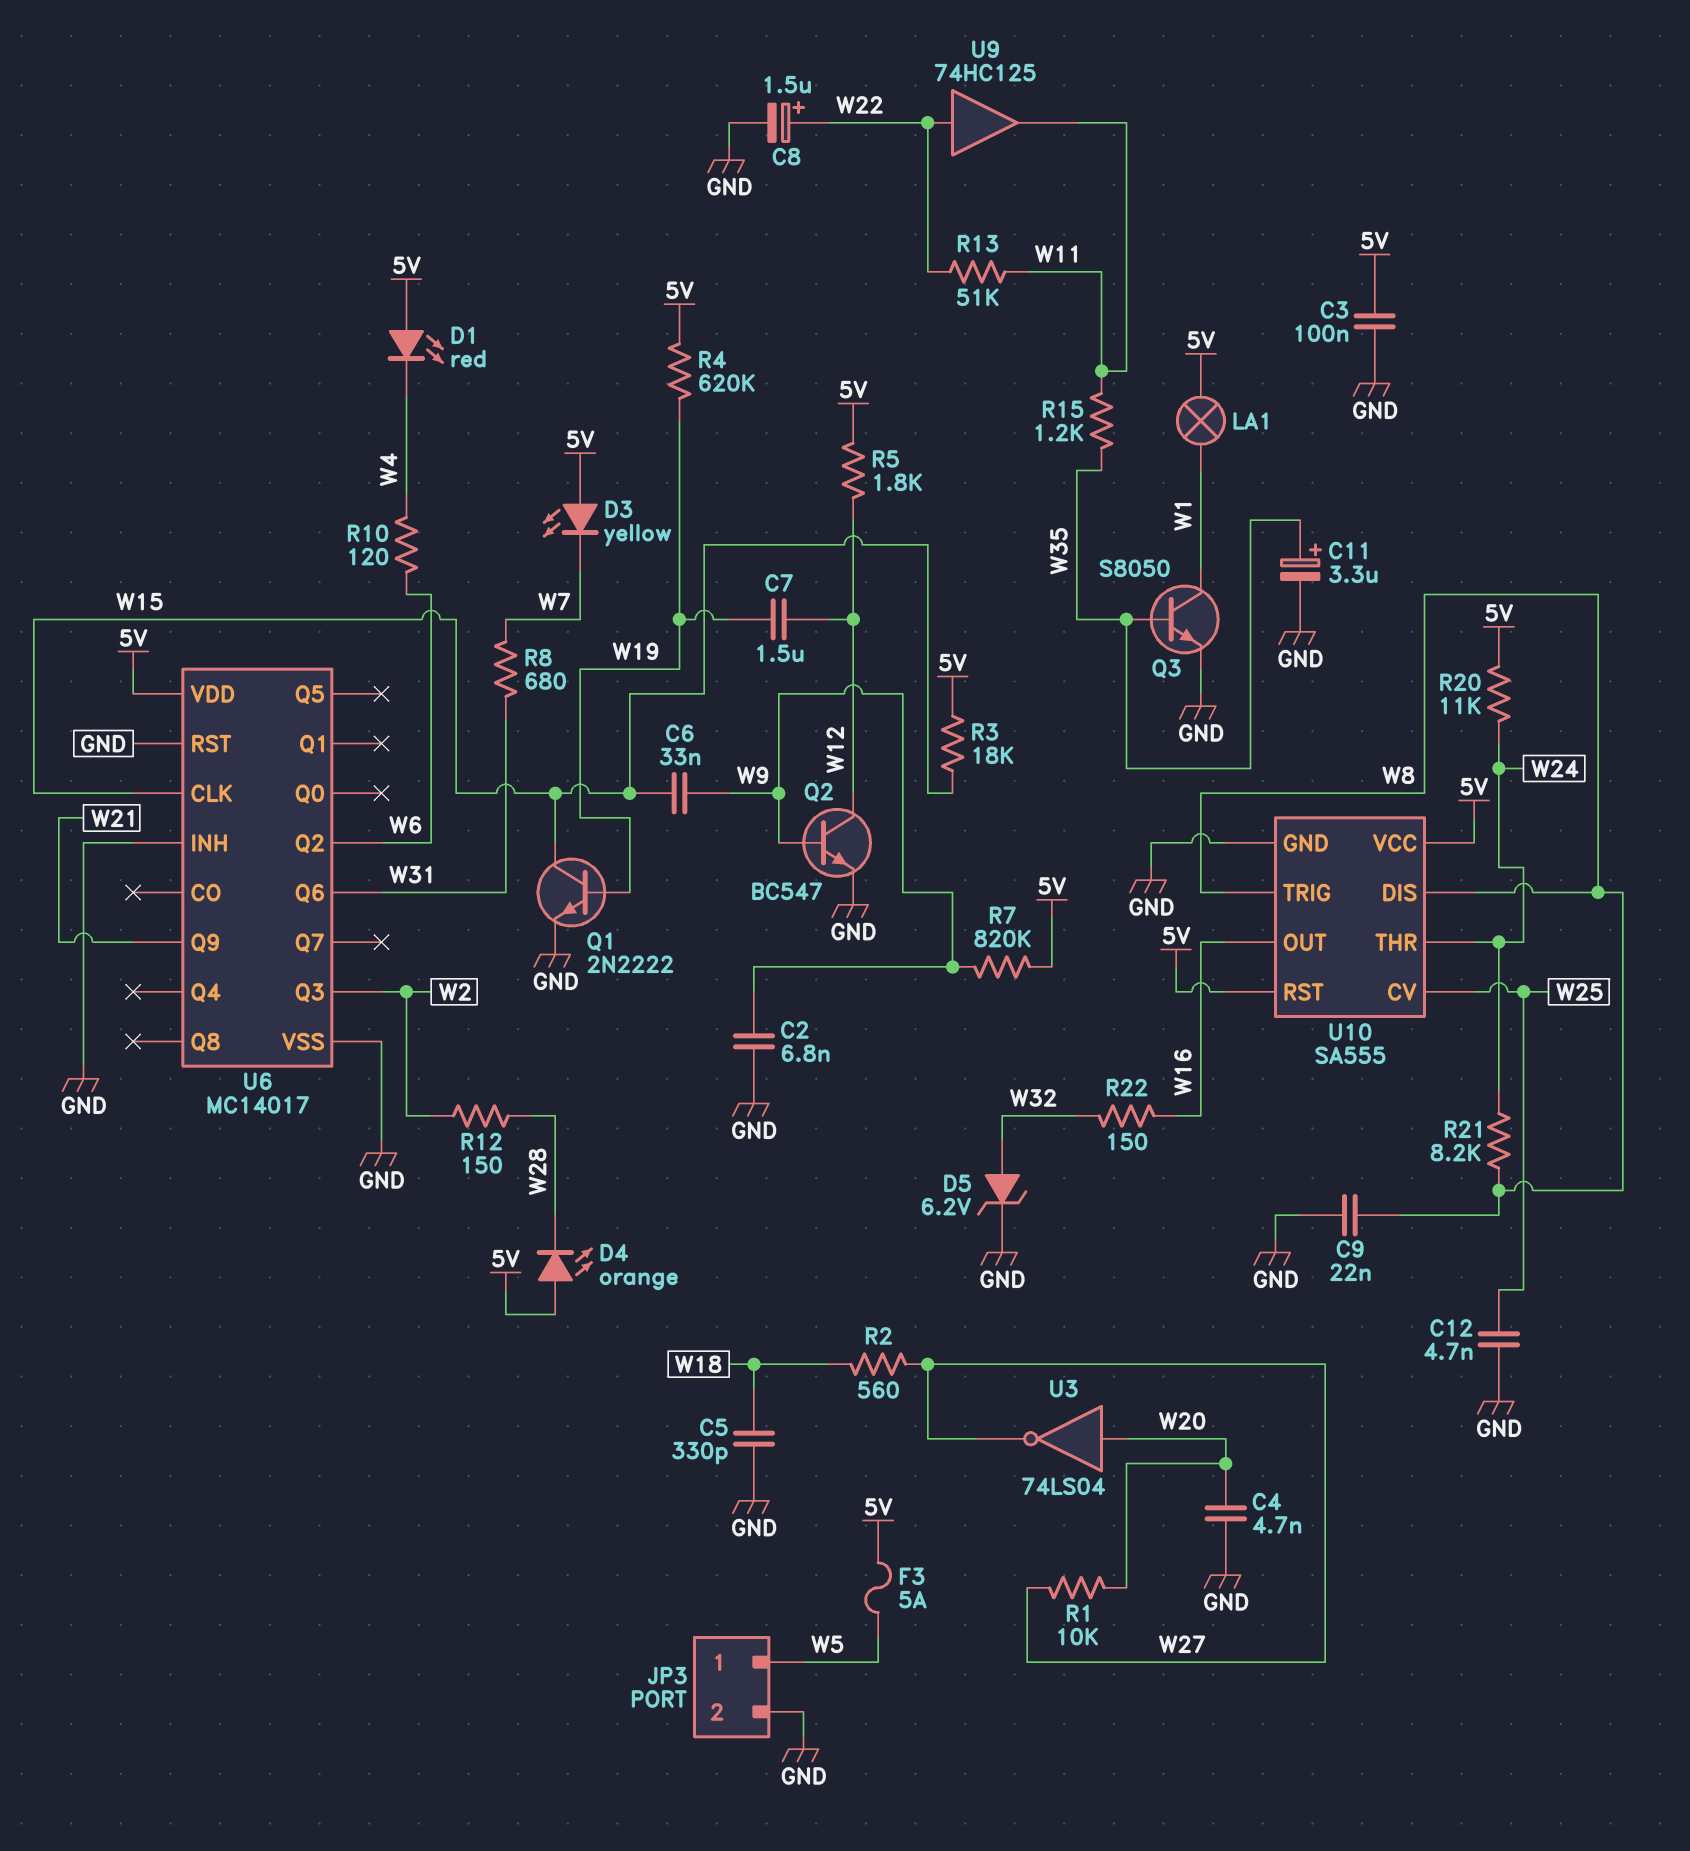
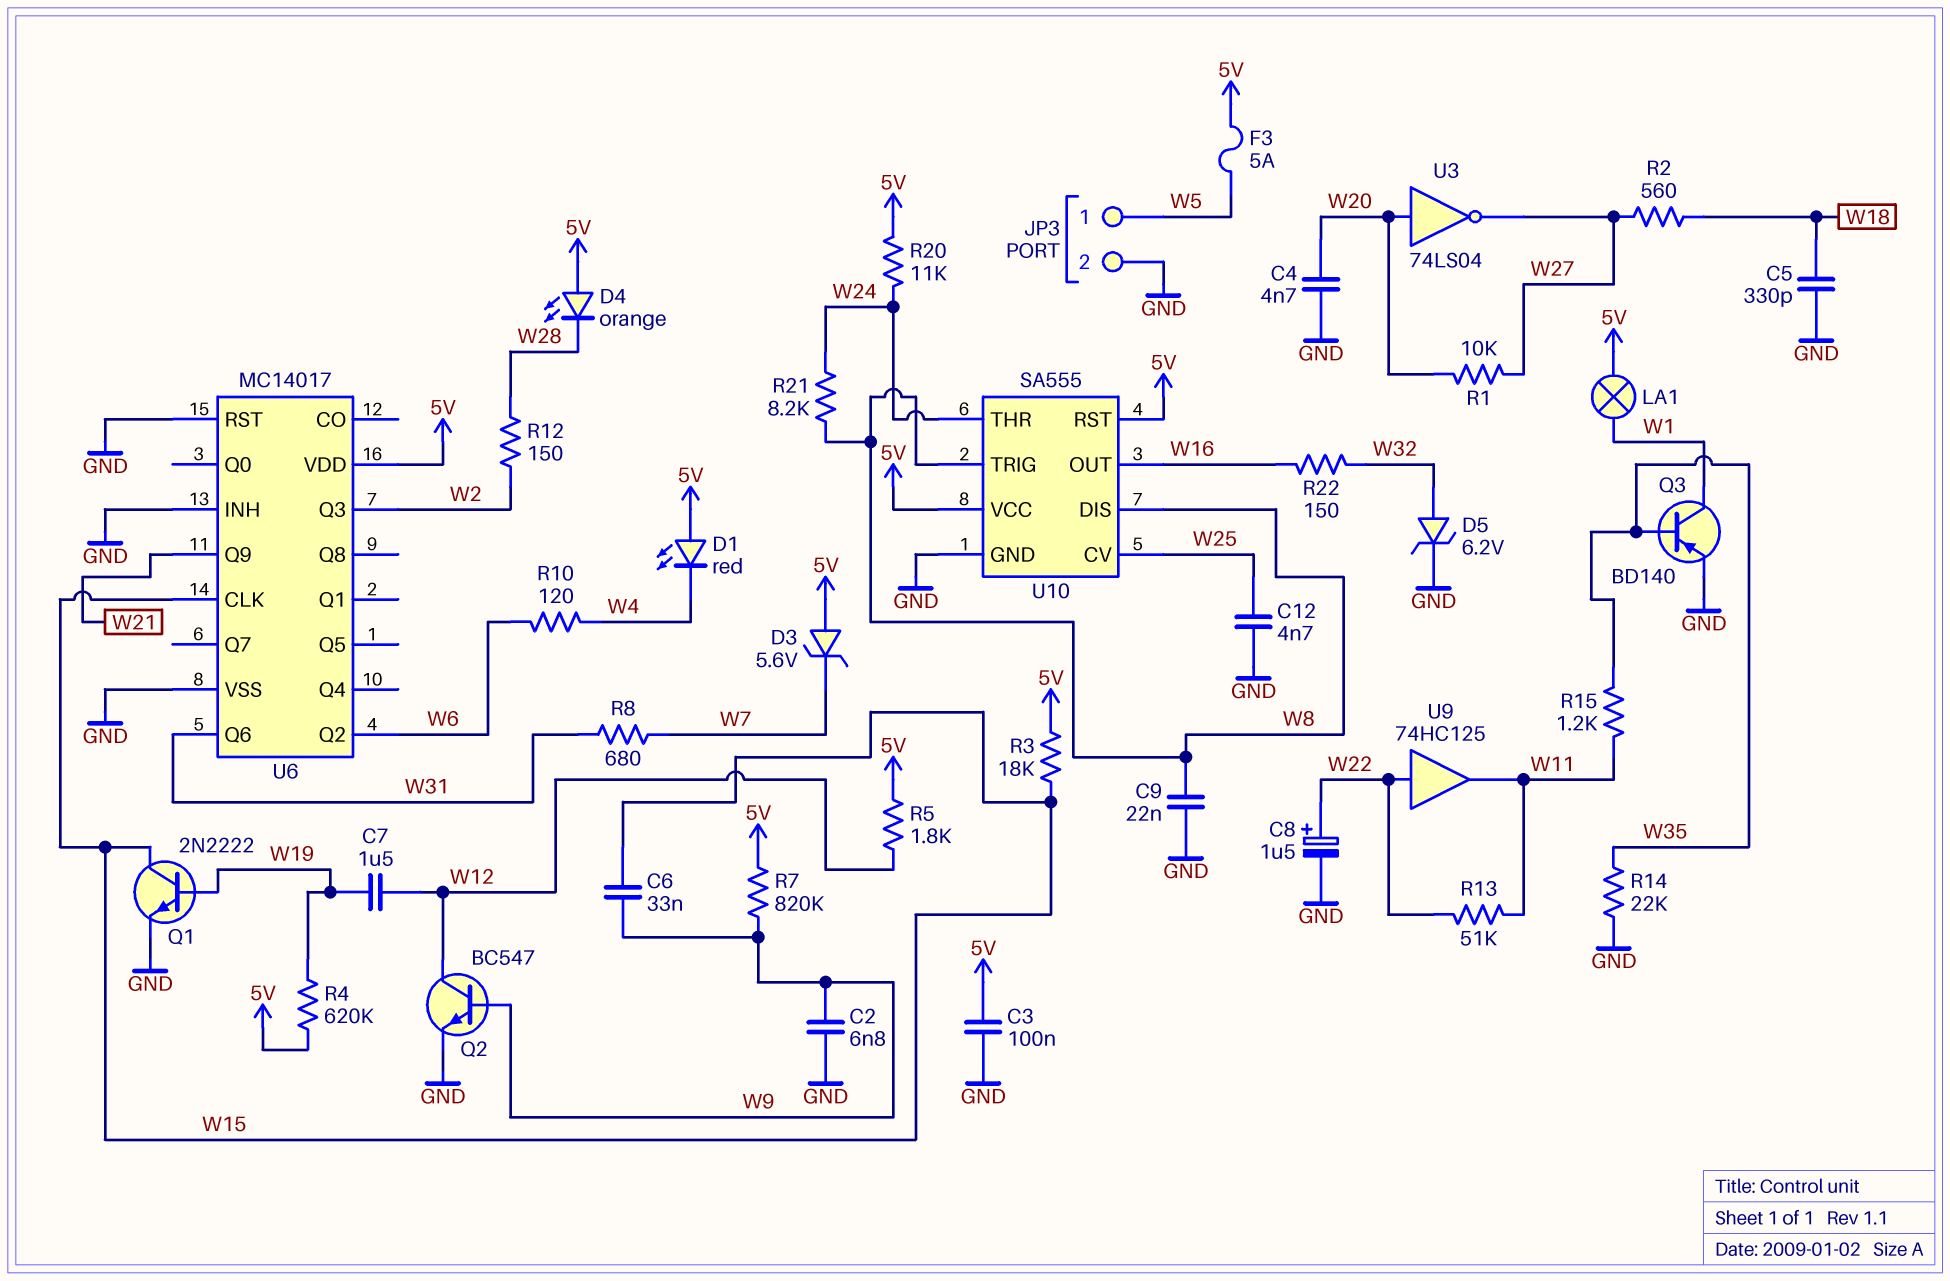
C11: 3.3uF (plus W35, minus GND) -> none
D3: LED yellow (A 5V, K W7) -> zener 5.6V (A 5V, K W7)
Q3: NPN S8050 (B W35, C W1, E GND) -> PNP BD140 (B W35, C W1, E GND)
R14: none -> 22k (GND, W35)

